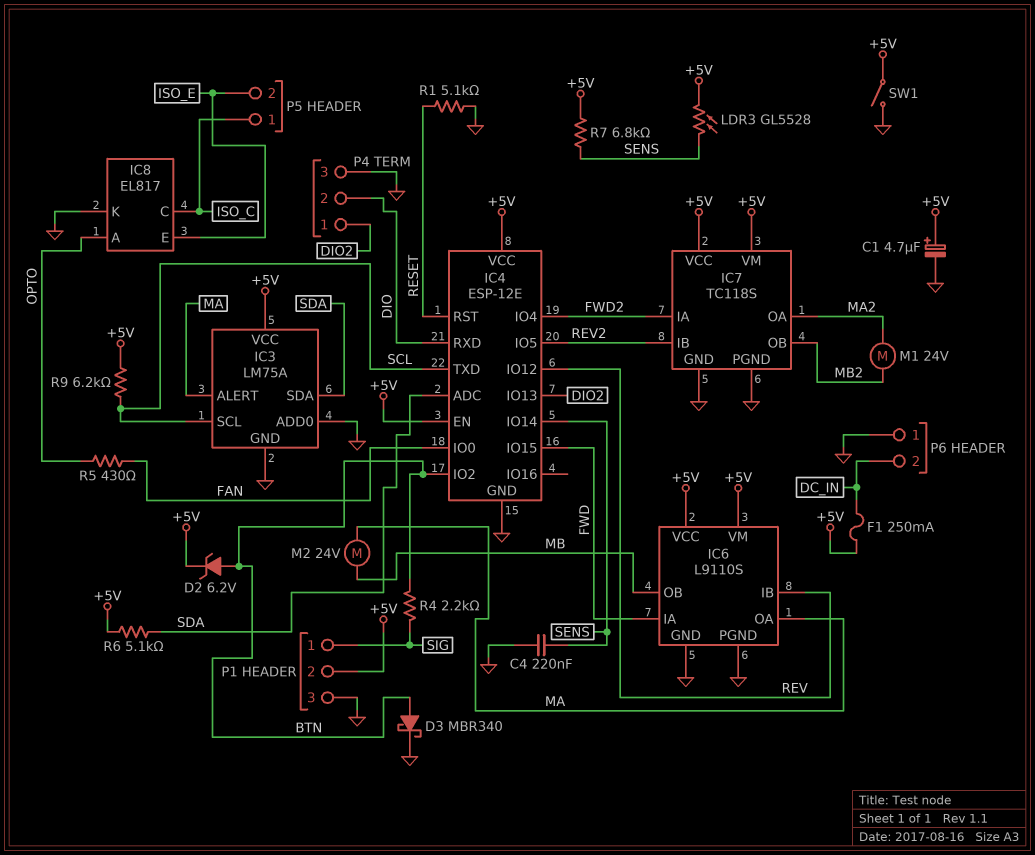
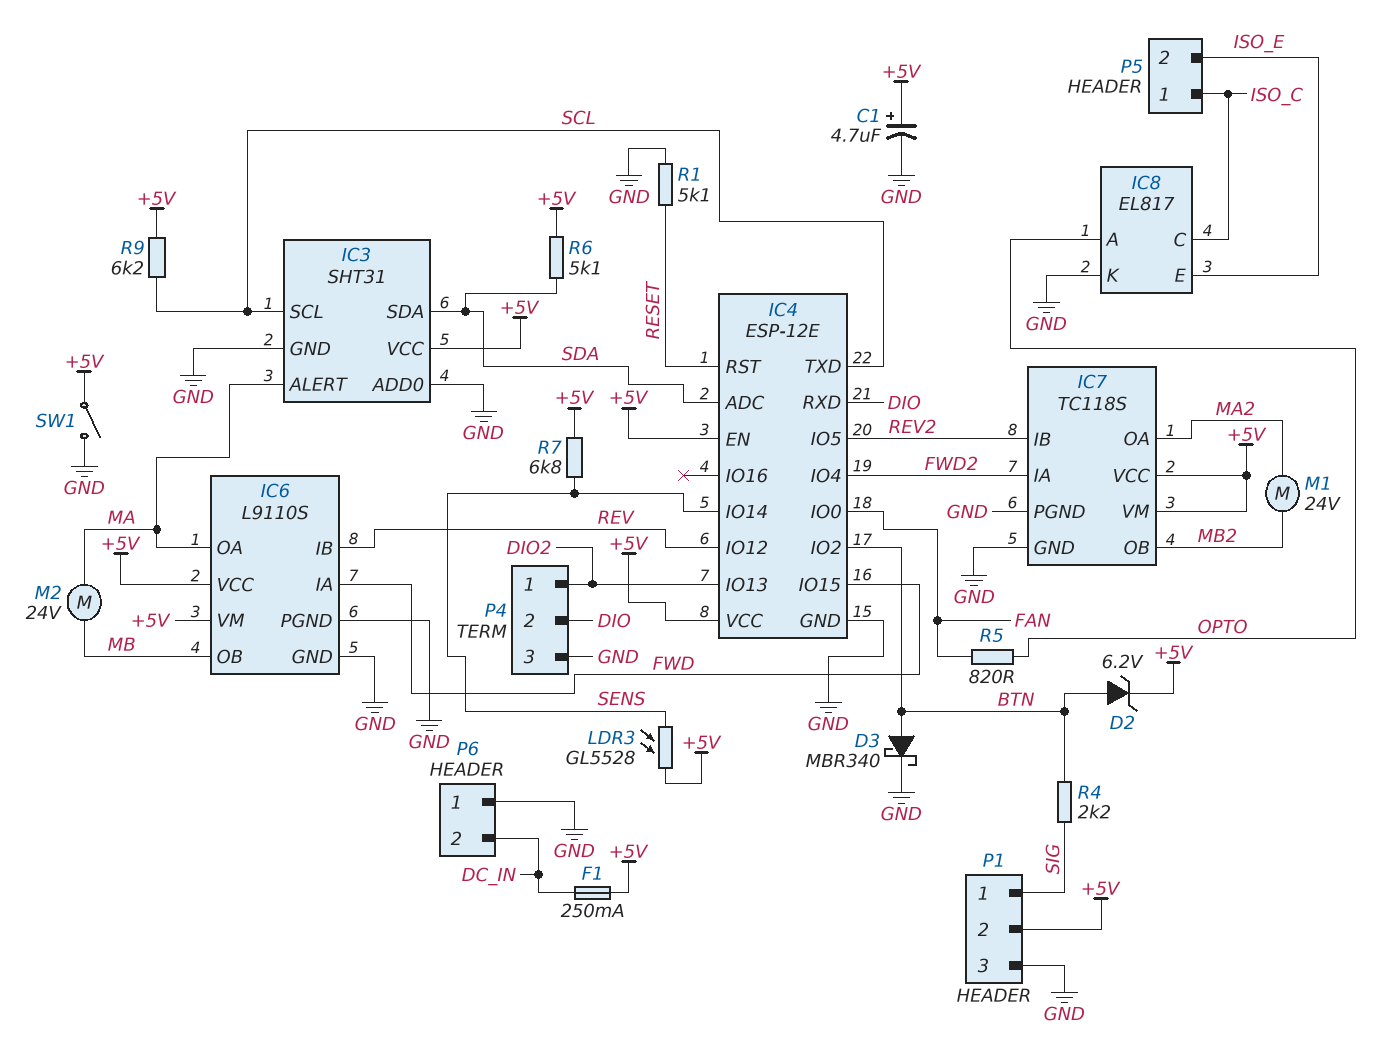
C4: 220nF (GND, SENS) -> none
IC3: LM75A -> SHT31
R5: 430 (FAN, OPTO) -> 820 (FAN, OPTO)

